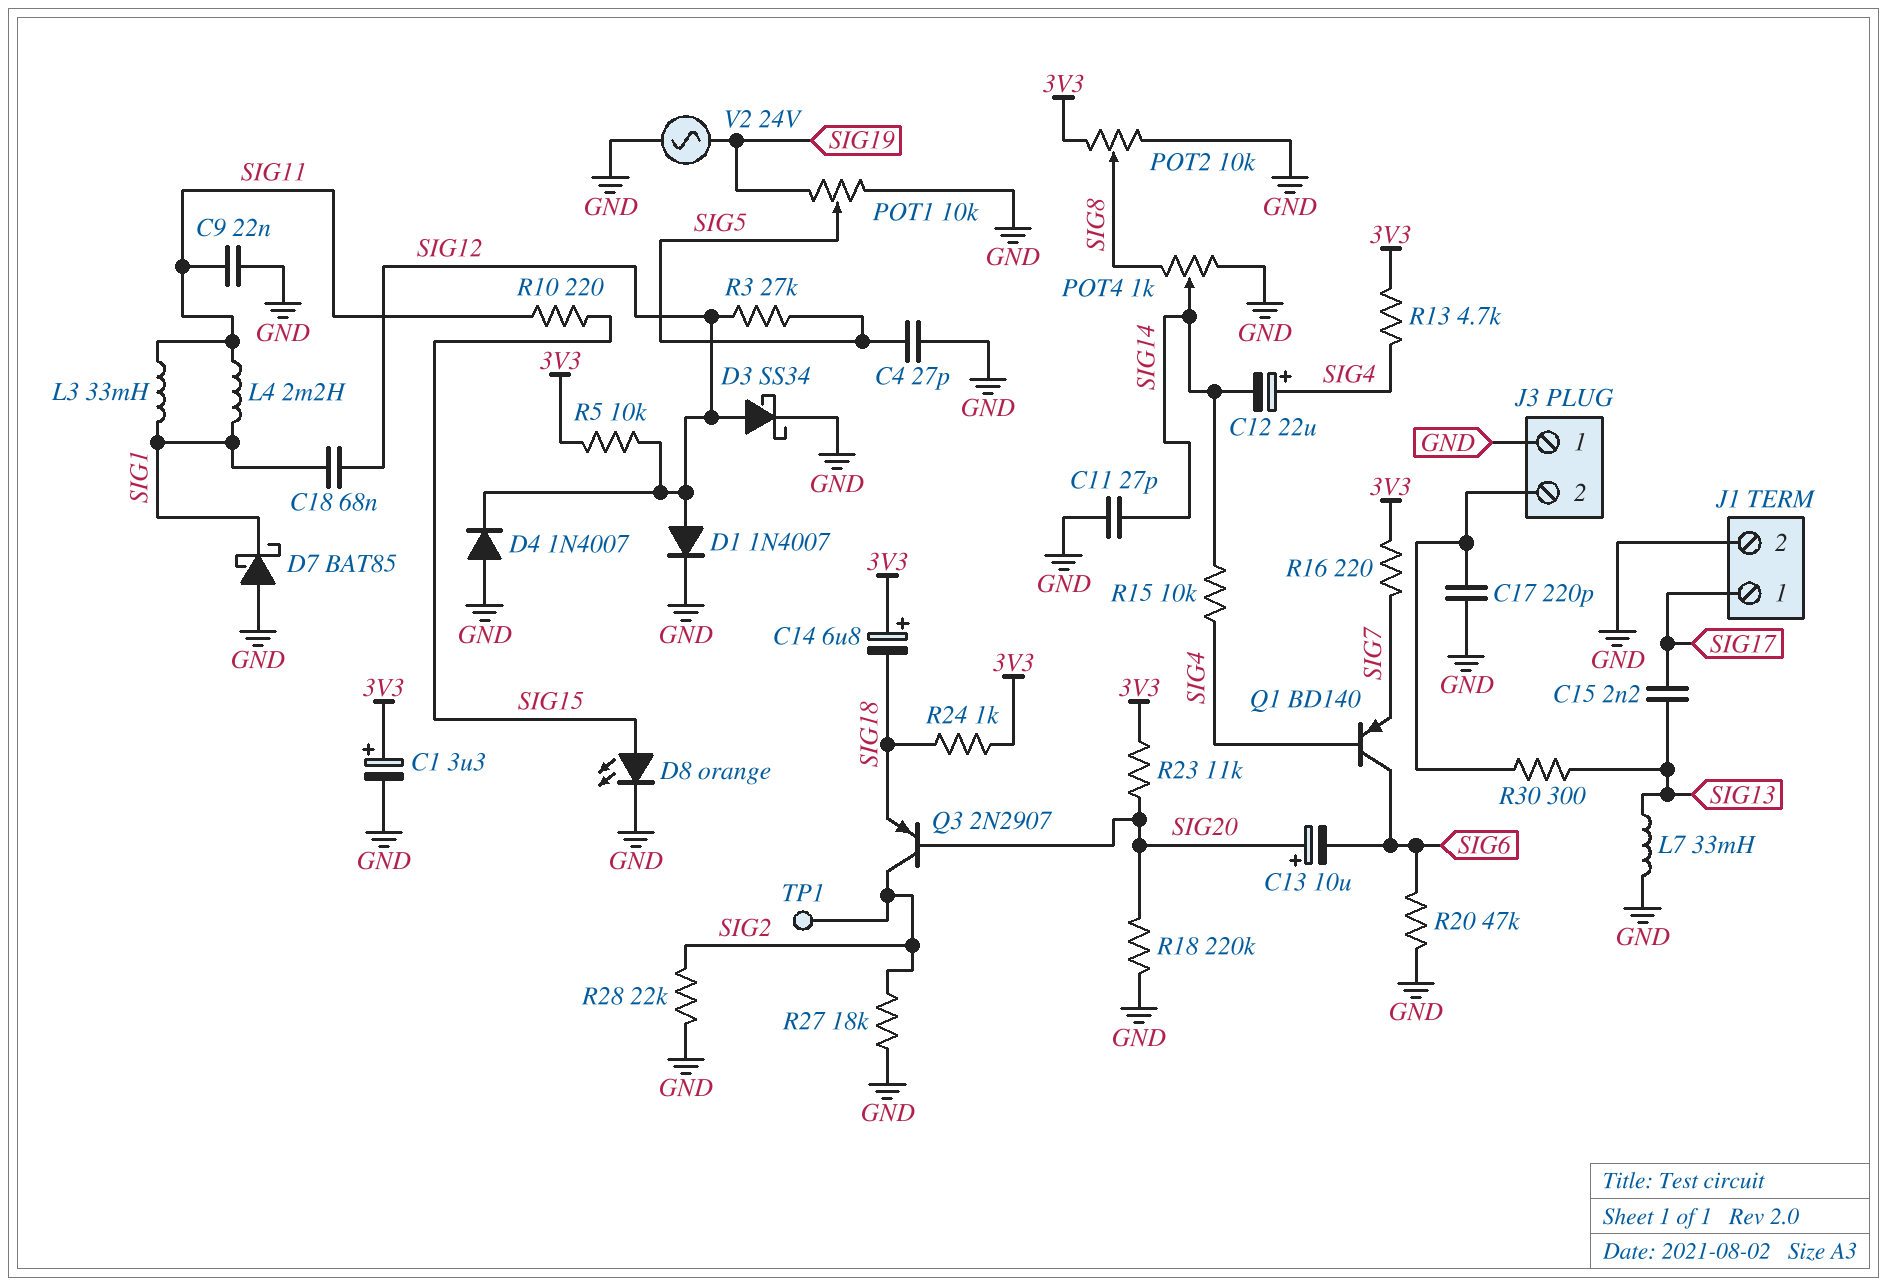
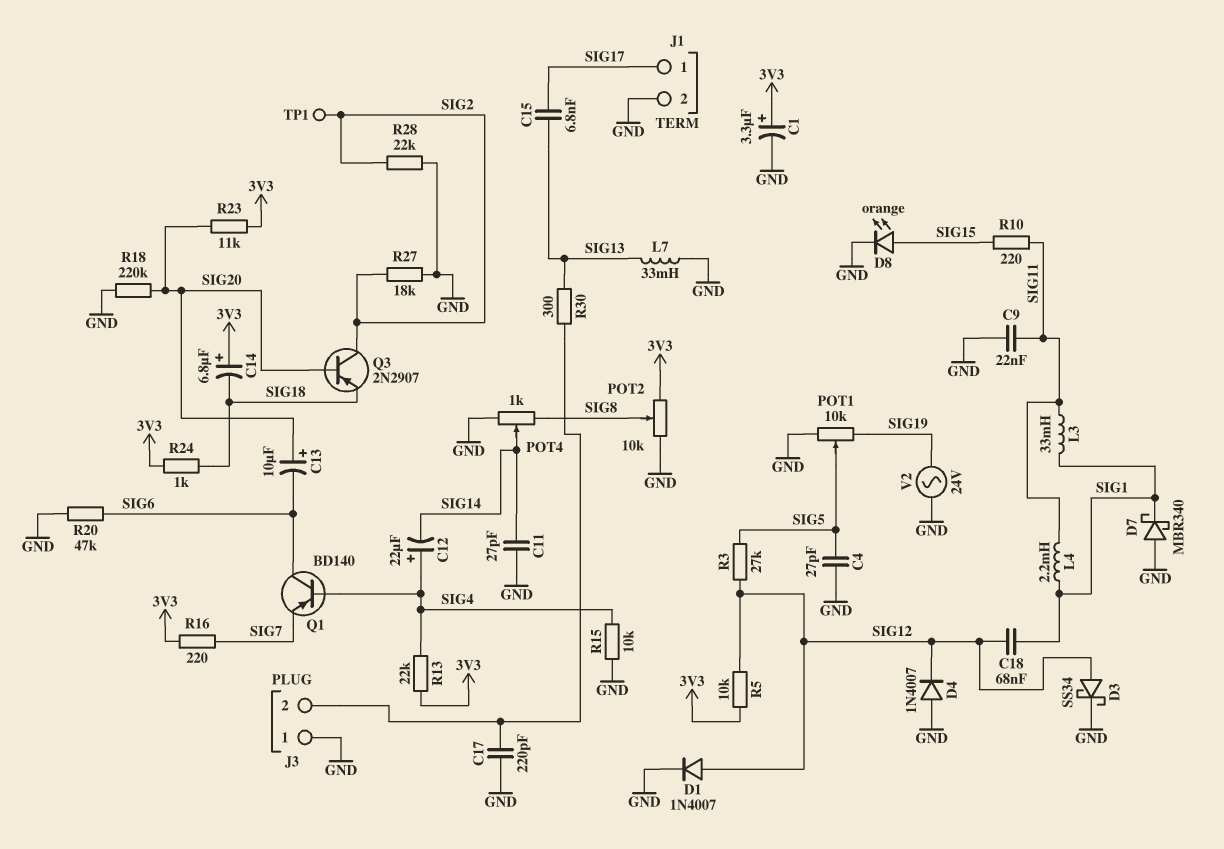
C15: 2.2nF (SIG13, SIG17) -> 6.8nF (SIG13, SIG17)
D7: schottky BAT85 (A GND, K SIG1) -> schottky MBR340 (A GND, K SIG1)
R13: 4.7k (3V3, SIG4) -> 22k (3V3, SIG4)
R15: 10k (SIG4, SIG14) -> 10k (GND, SIG4)

